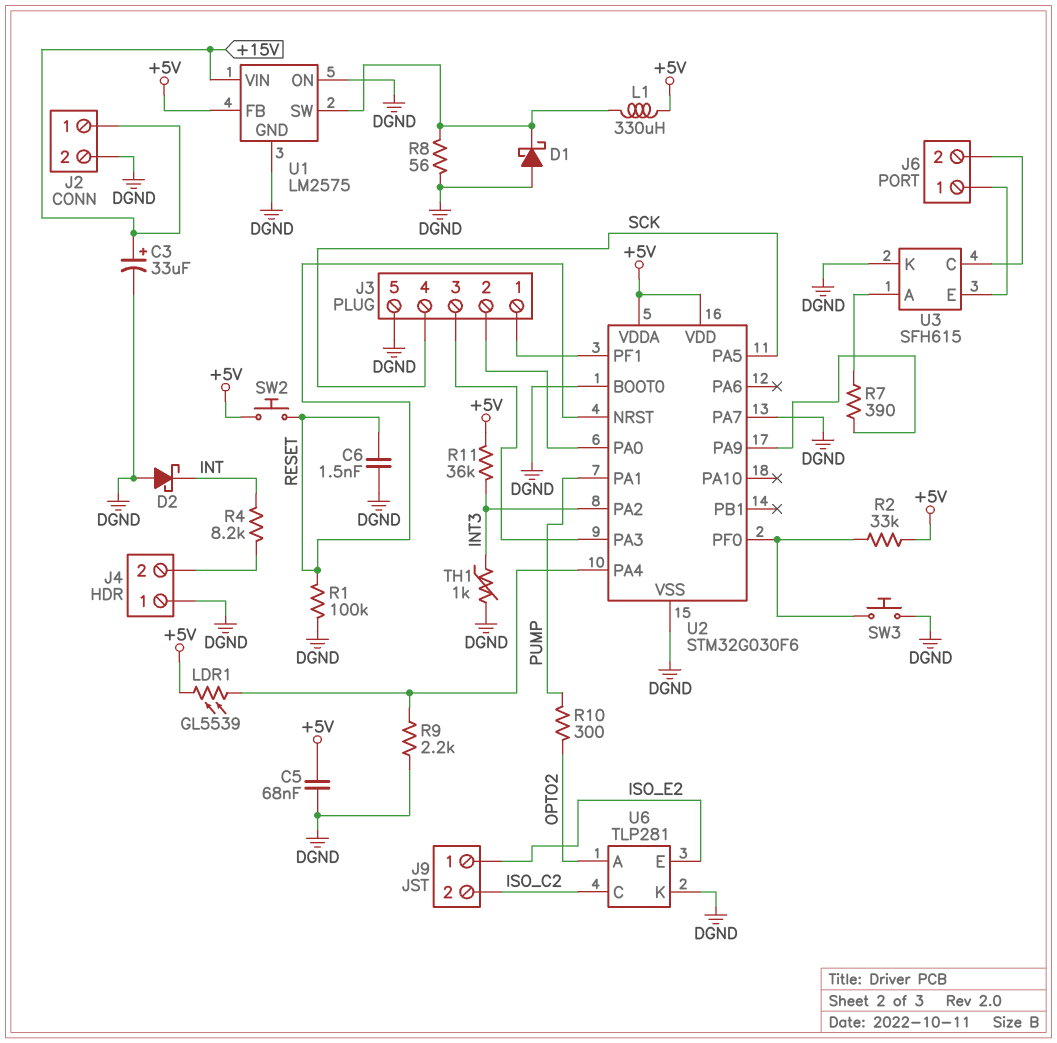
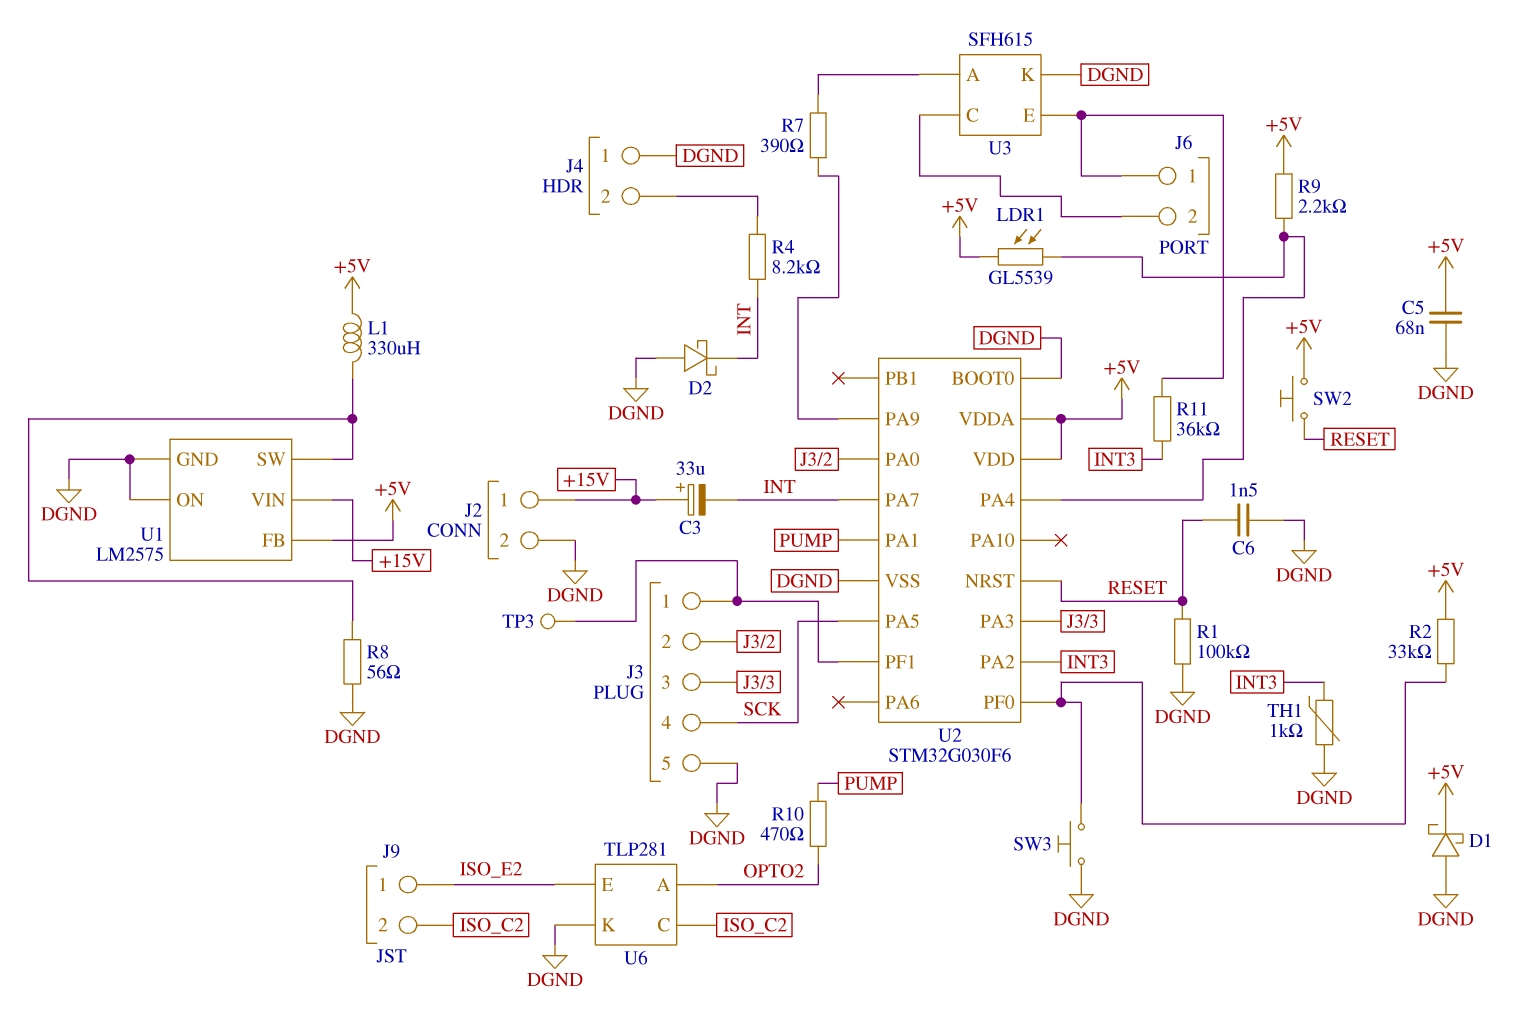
C3: 33uF (plus +15V, minus DGND) -> 33uF (plus +15V, minus INT)
D1: schottky (A DGND, K U1/SW) -> schottky (A DGND, K +5V)
R9: 2.2k (DGND, U2/PA4) -> 2.2k (+5V, U2/PA4)
R10: 300 (OPTO2, PUMP) -> 470 (OPTO2, PUMP)
R11: 36k (+5V, INT3) -> 36k (INT3, J6/1)
TP3: none -> test point (J3/1)
U2 pin PA7: DGND -> INT

